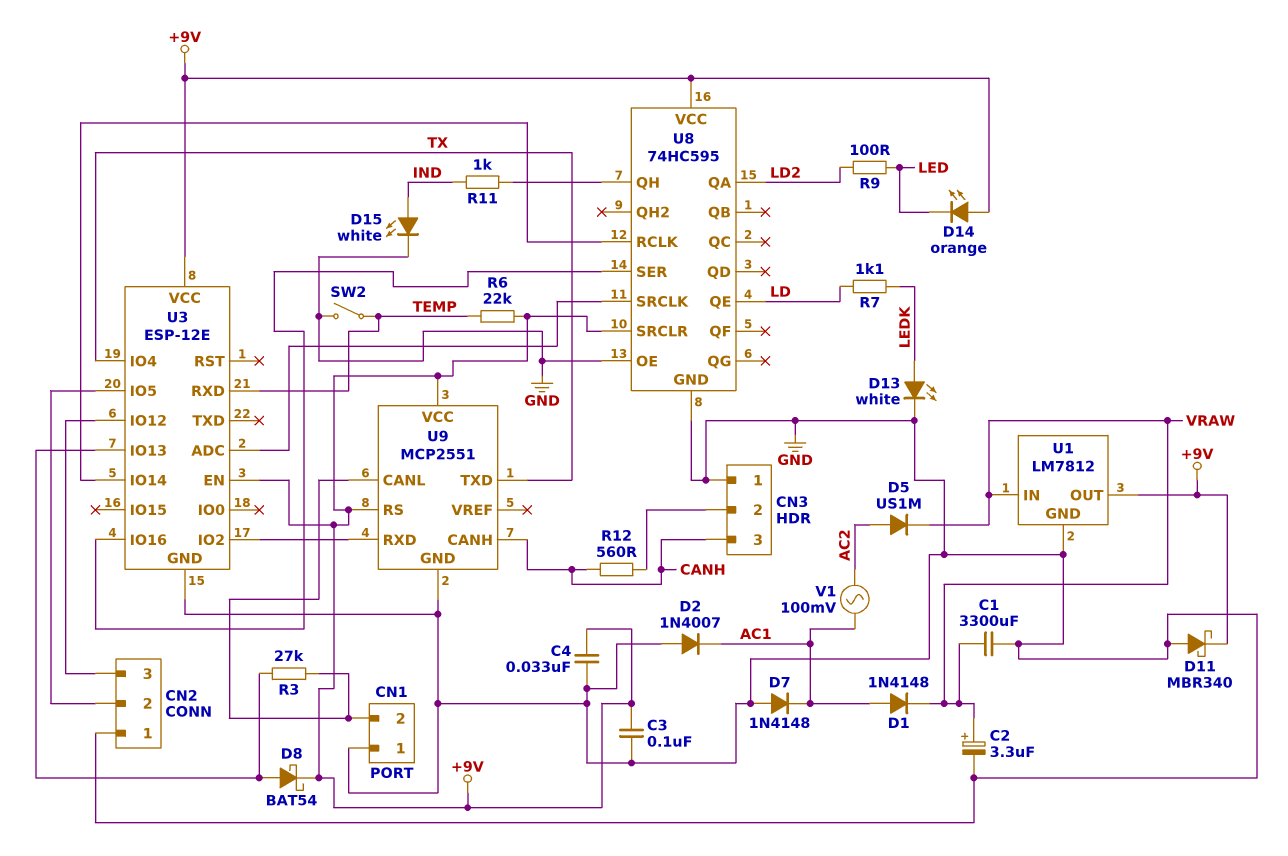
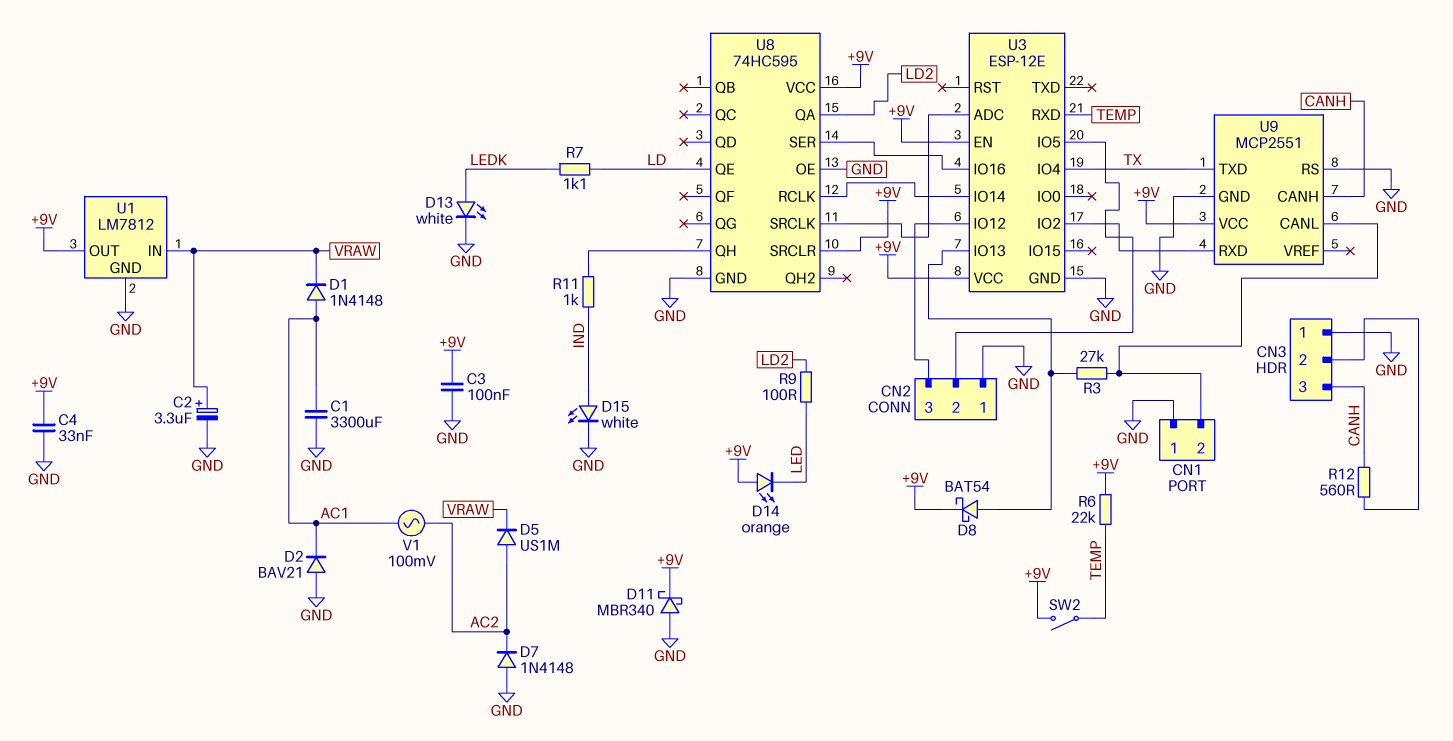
C1: 3300uF (GND, VRAW) -> 3300uF (AC1, GND)
D2: diode 1N4007 (A GND, K AC1) -> diode BAV21 (A GND, K AC1)
D7: diode 1N4148 (A GND, K AC1) -> diode 1N4148 (A GND, K AC2)
SW2: switch (GND, TEMP) -> switch (+9V, TEMP)
U9 pin RS: +9V -> GND

